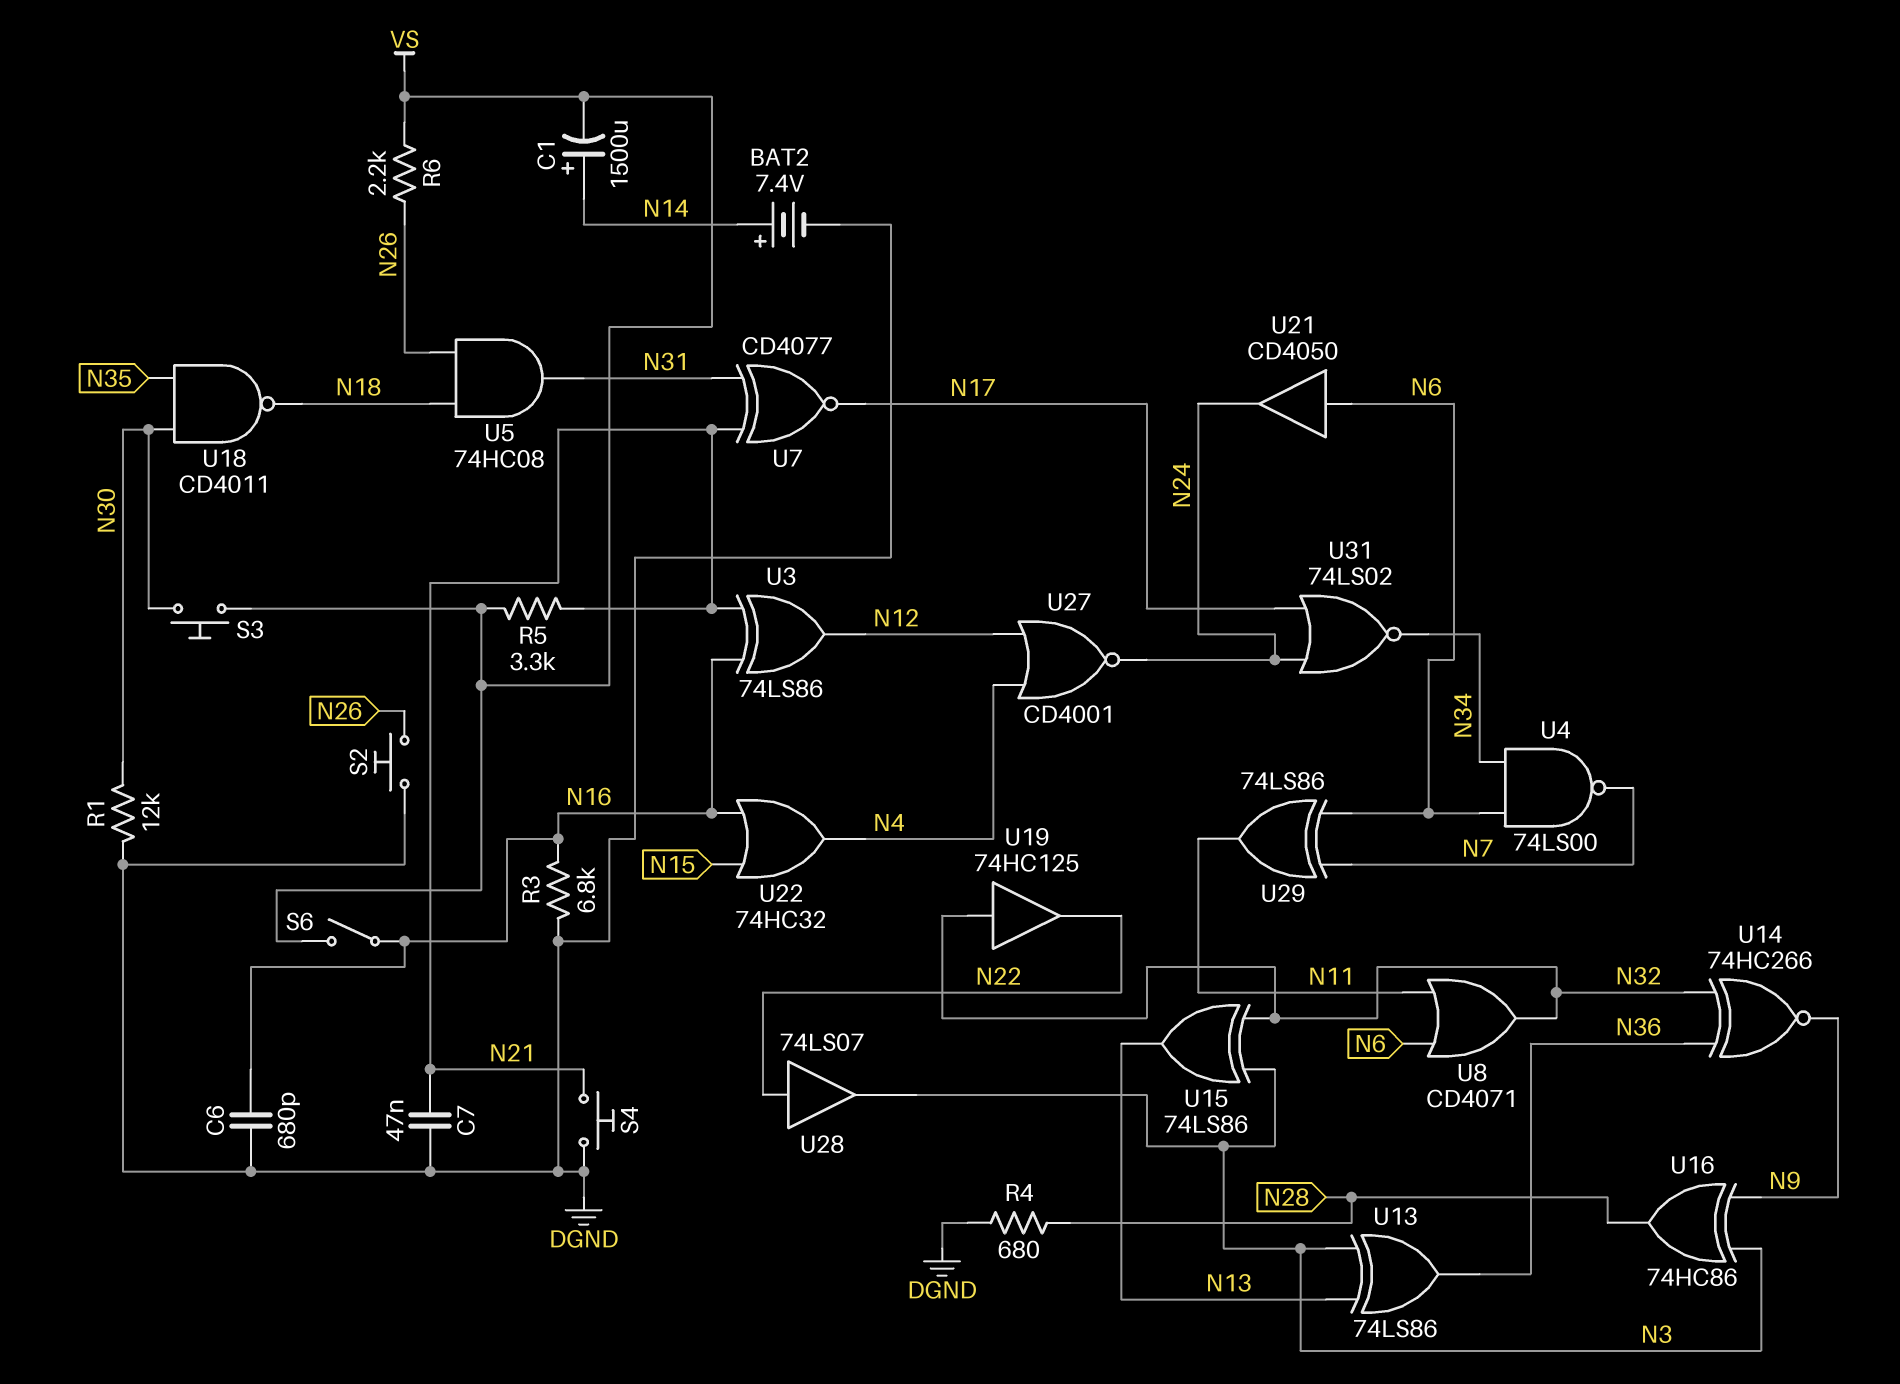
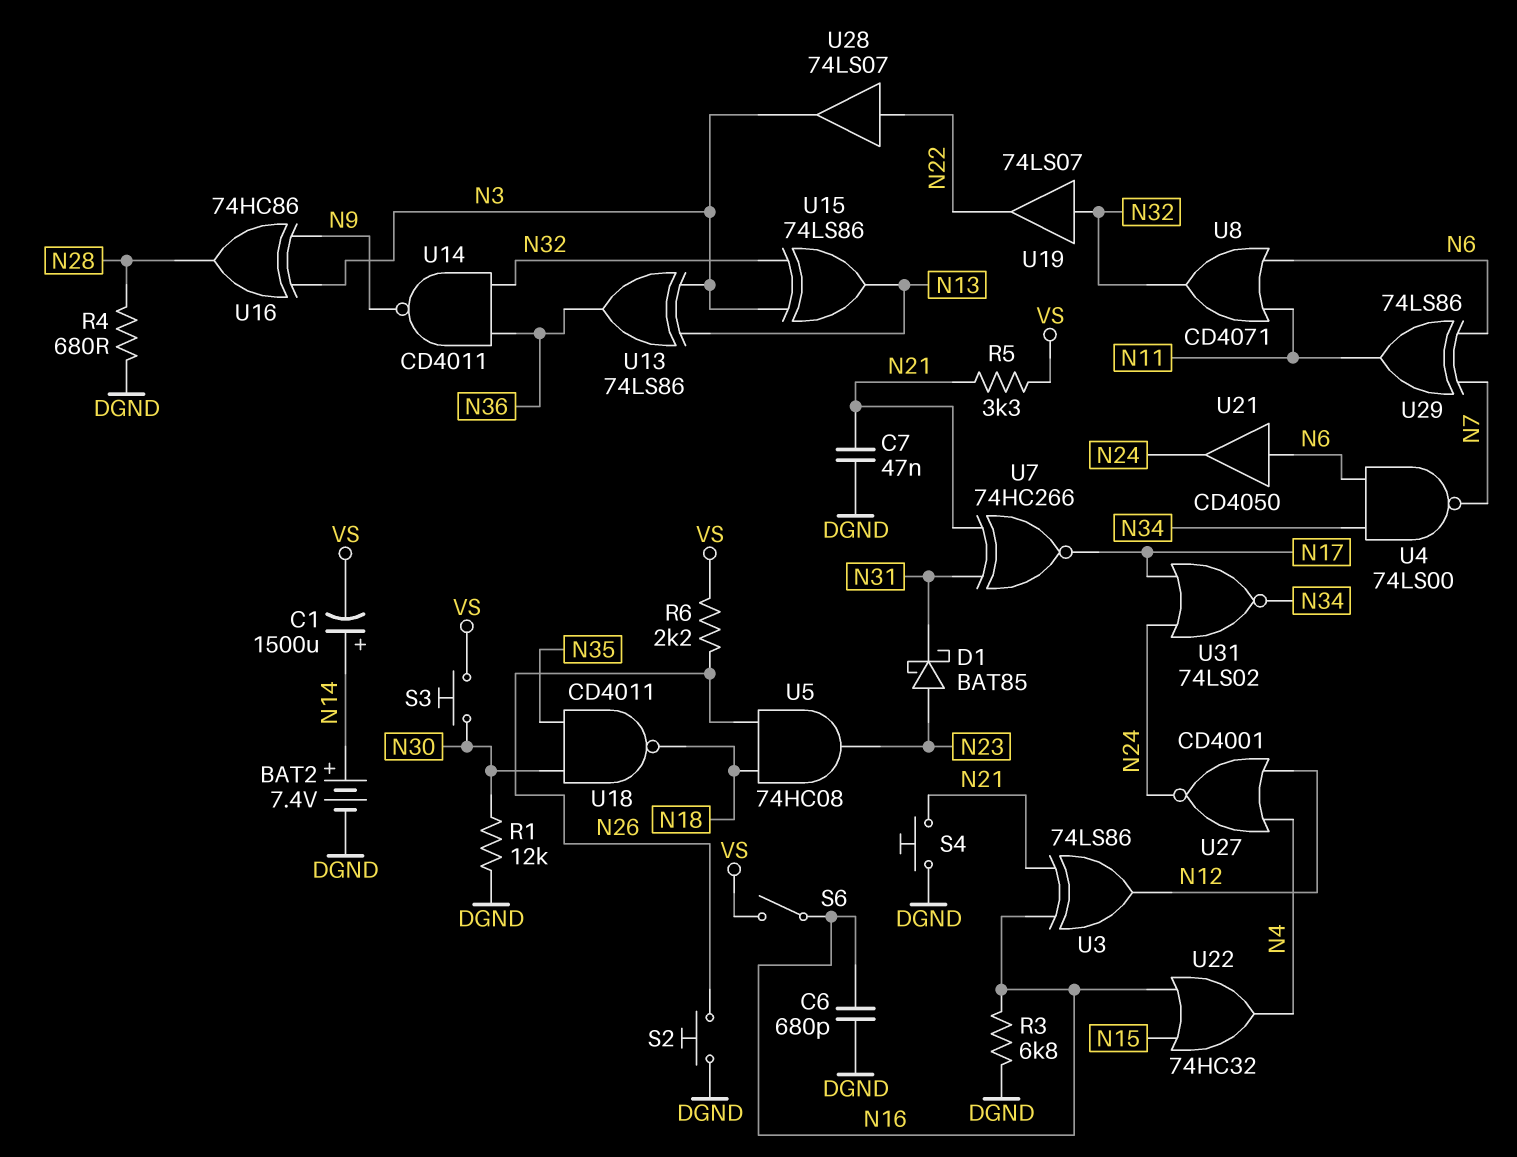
D1: none -> schottky BAT85 (A N23, K N31)
U5: AND 74HC08 (in N18, in N26, out N31) -> AND 74HC08 (in N18, in N26, out N23)
U7: XNOR CD4077 (in N21, in N31, out N17) -> XNOR 74HC266 (in N21, in N31, out N17)
U14: XNOR 74HC266 (in N32, in N36, out N9) -> NAND CD4011 (in N32, in N36, out N9)
U19: buffer 74HC125 (in N32, out N22) -> buffer 74LS07 (in N32, out N22)

